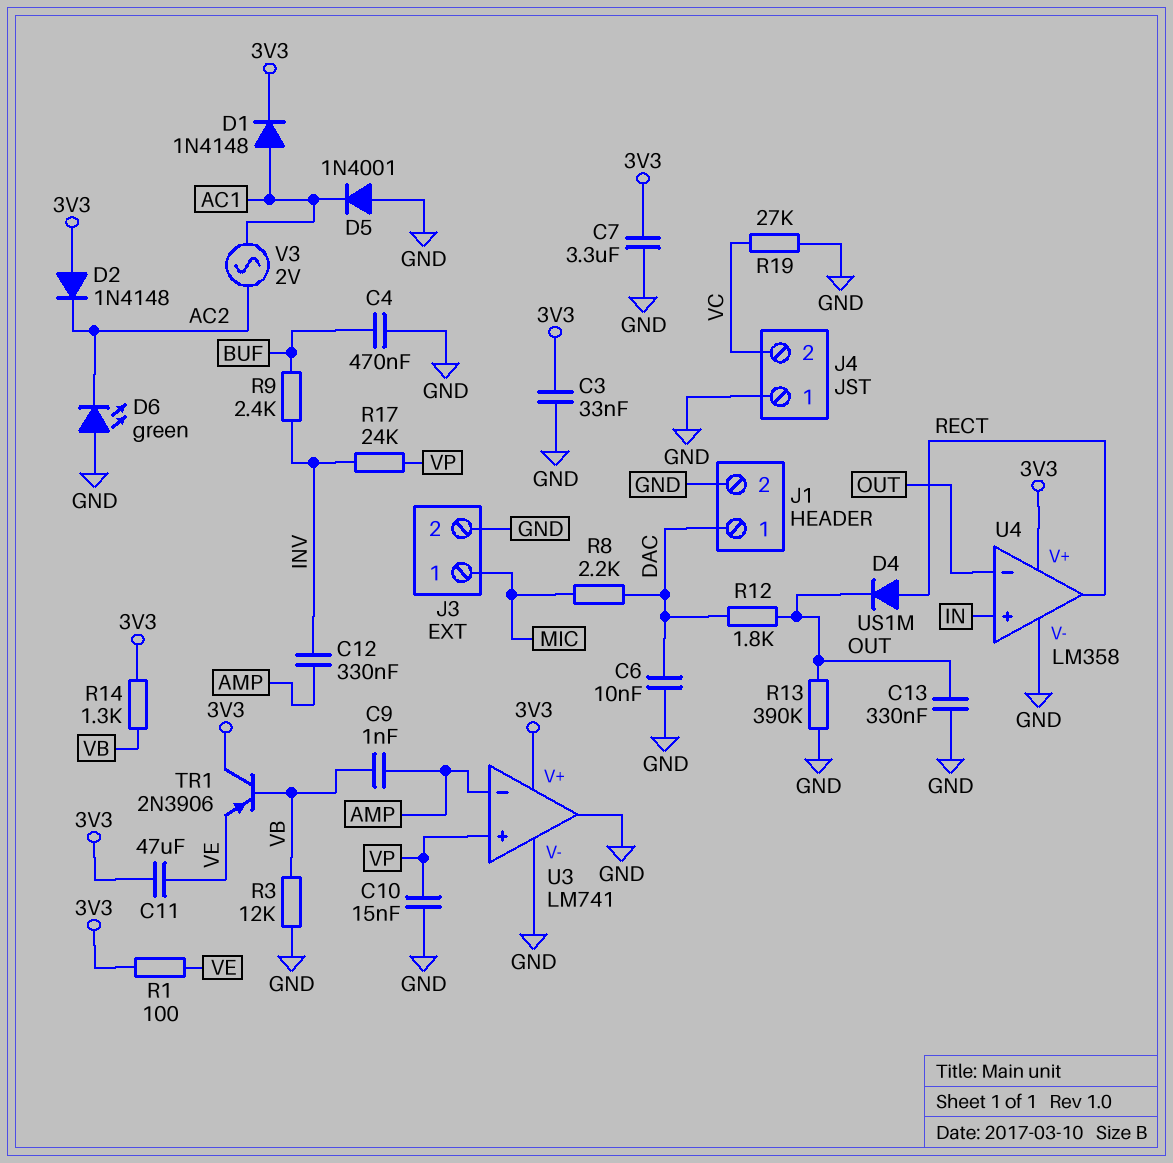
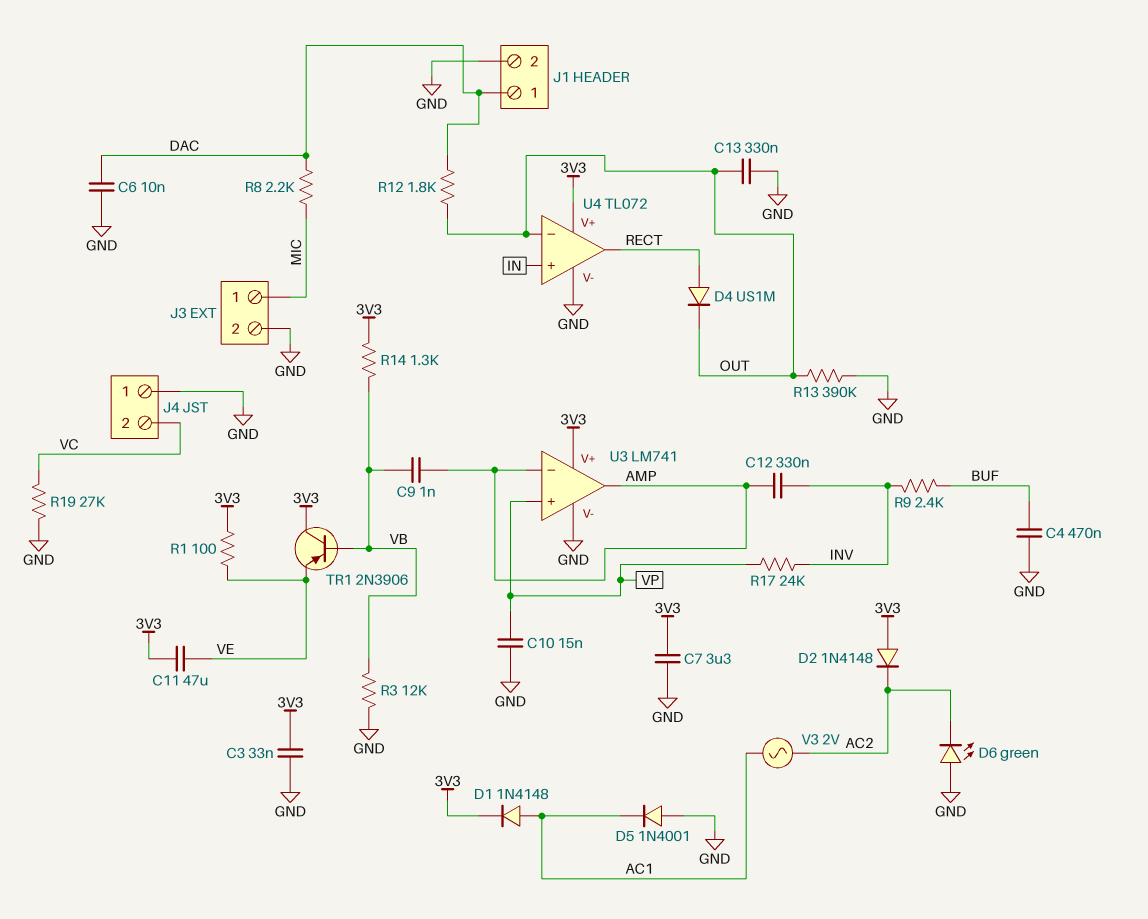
U3 pin out: GND -> AMP
U4: LM358 -> TL072

